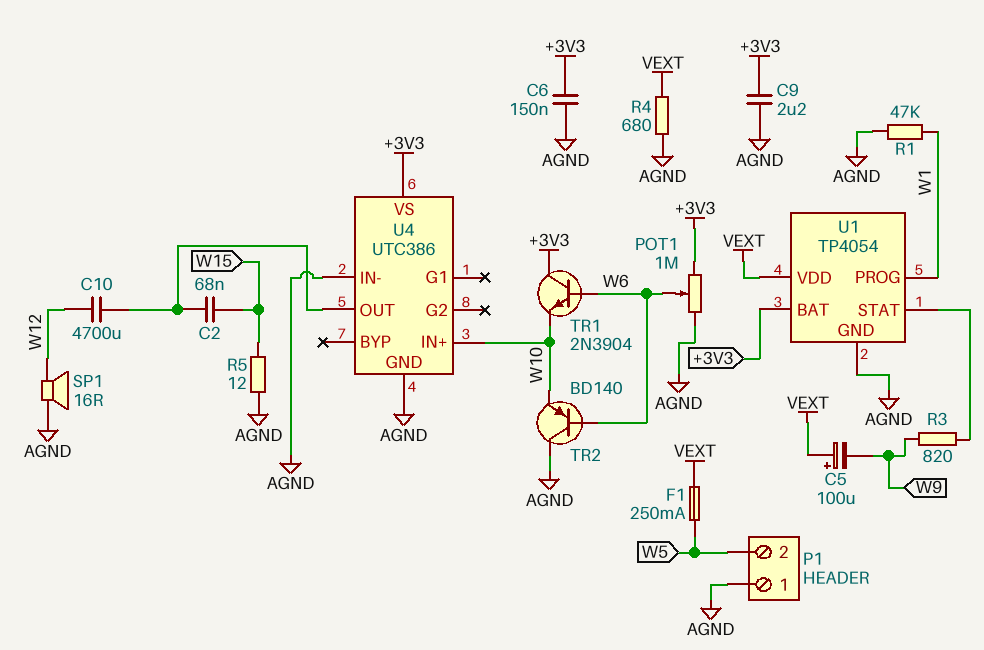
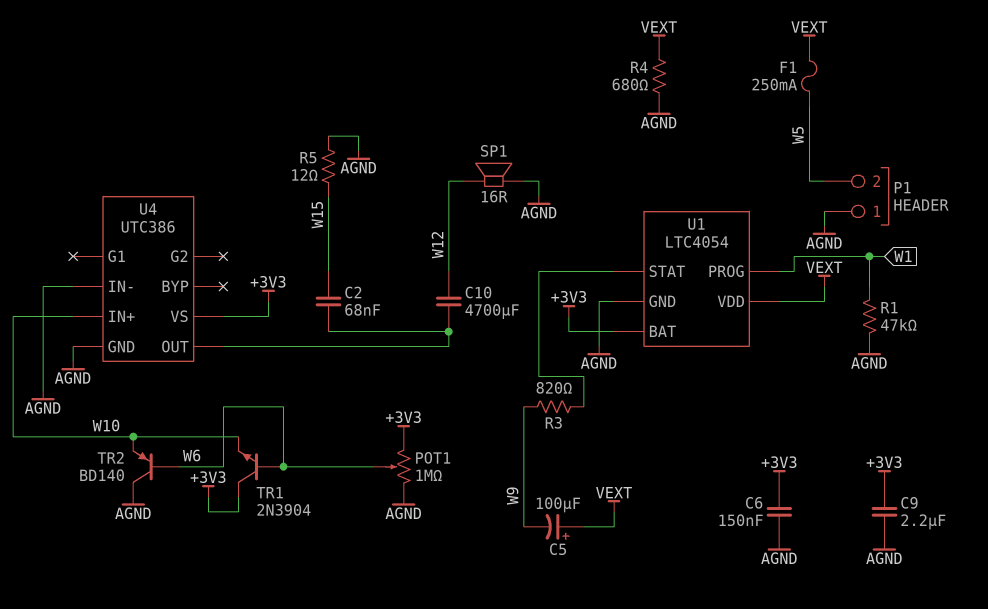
U1: TP4054 -> LTC4054

